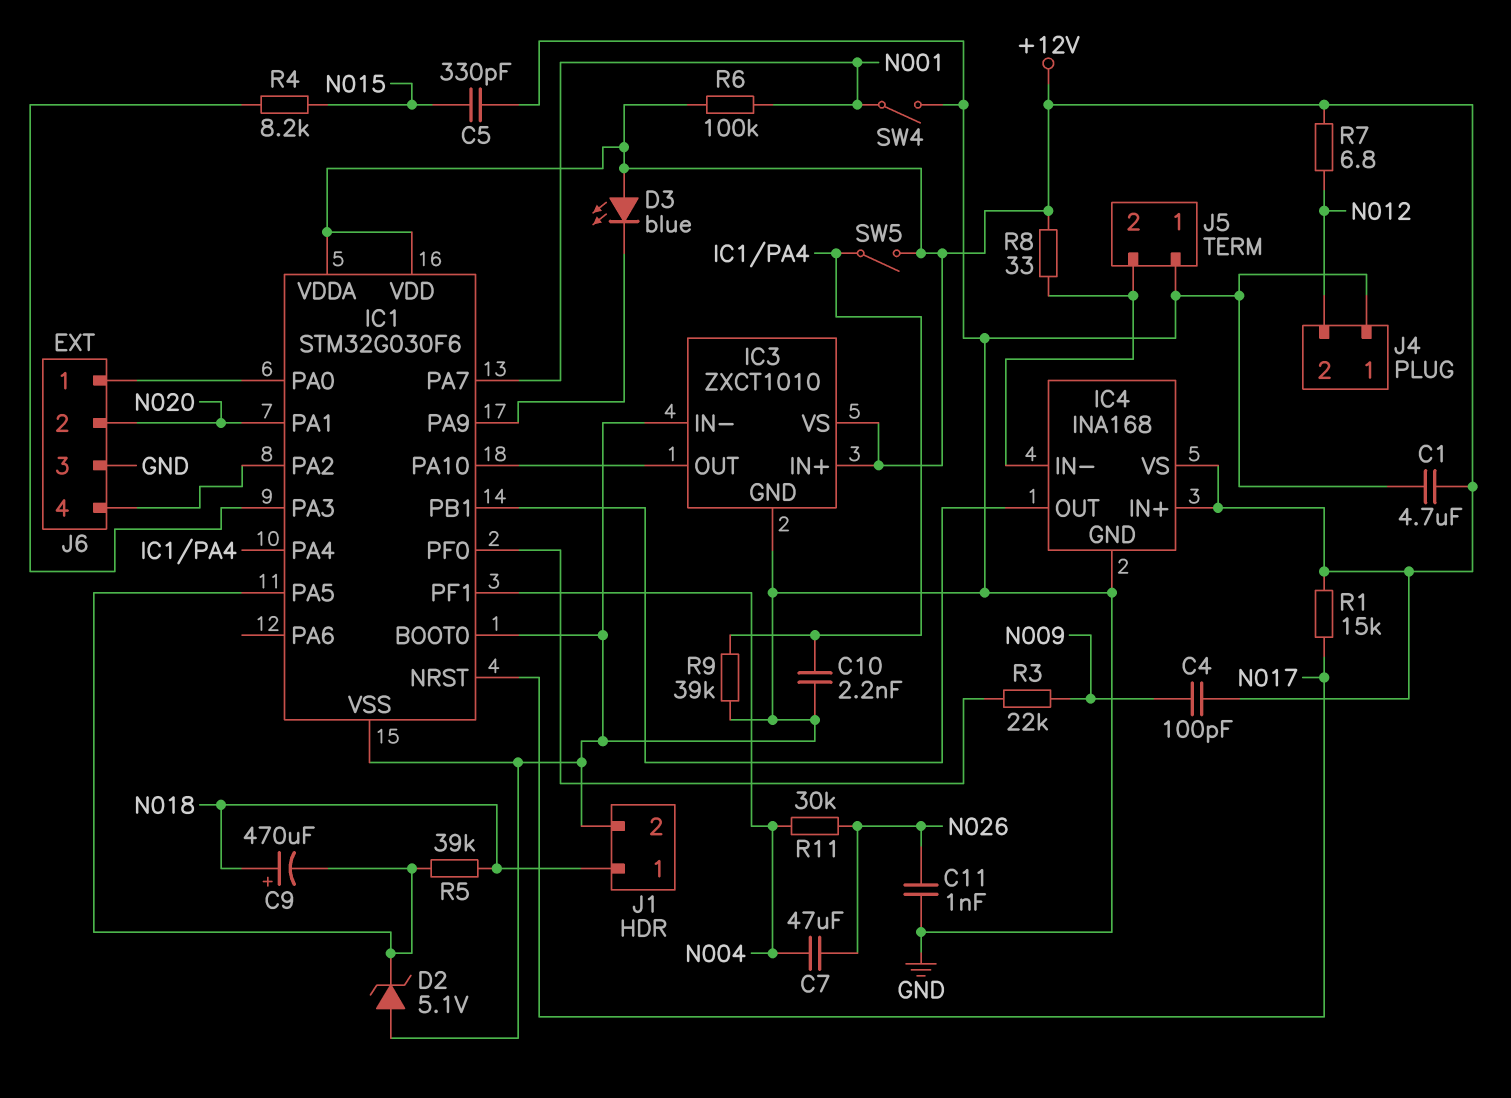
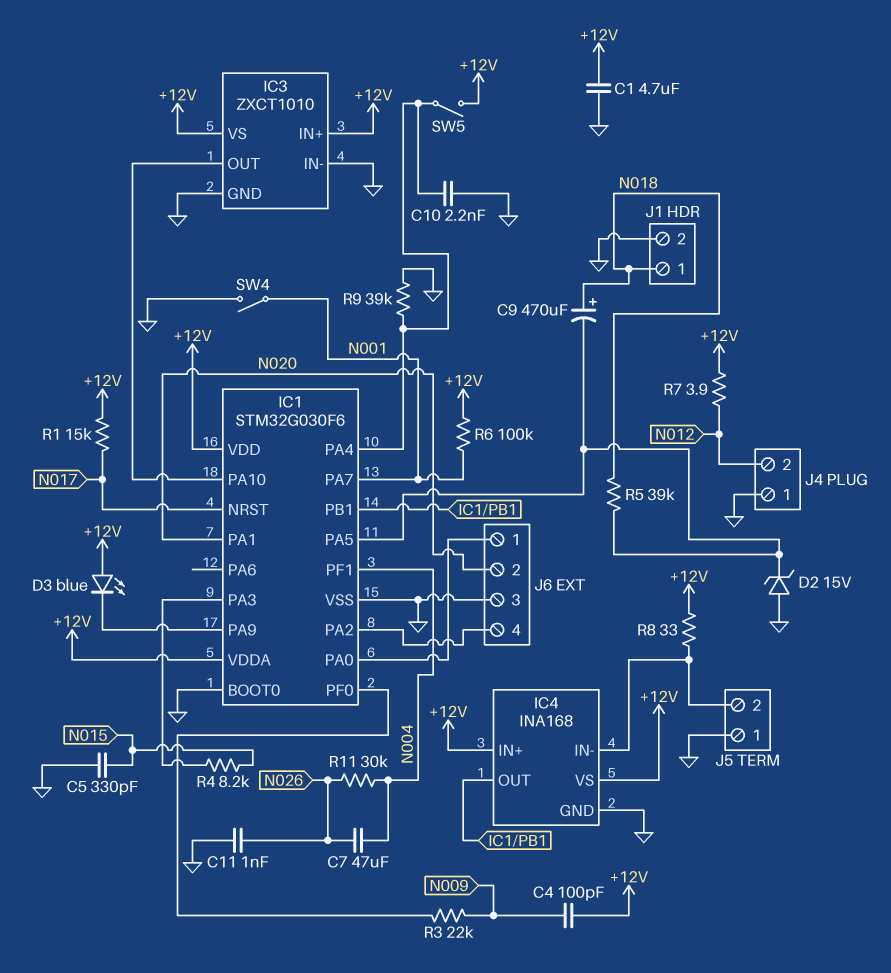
D2: zener 5.1V (A GND, K IC1/PA5) -> zener 15V (A GND, K IC1/PA5)
R7: 6.8 (+12V, N012) -> 3.9 (+12V, N012)

